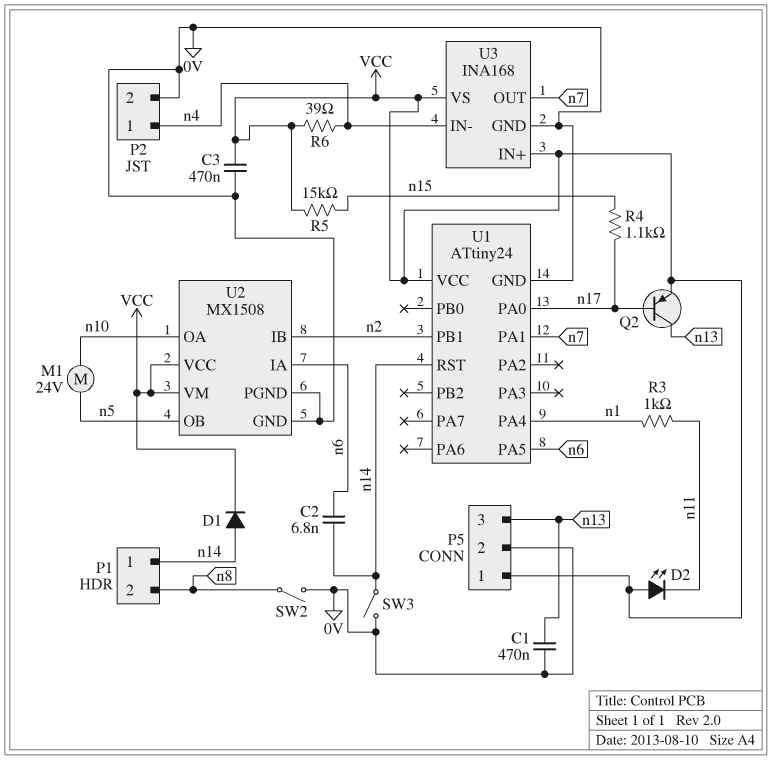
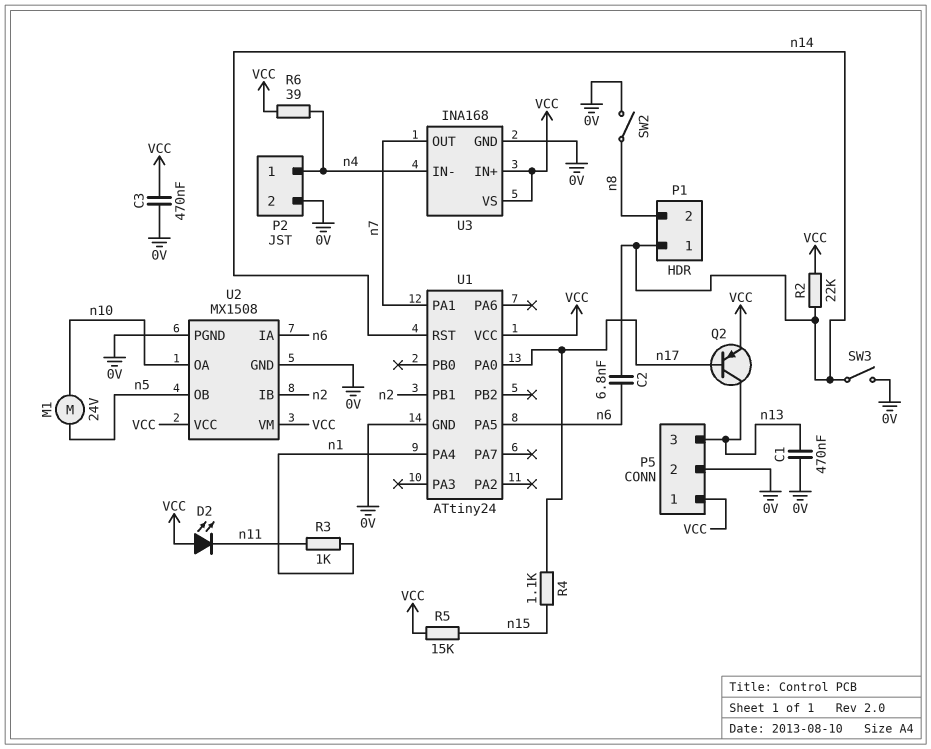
D1: diode (A n14, K VCC) -> none
R2: none -> 22k (VCC, n14)

